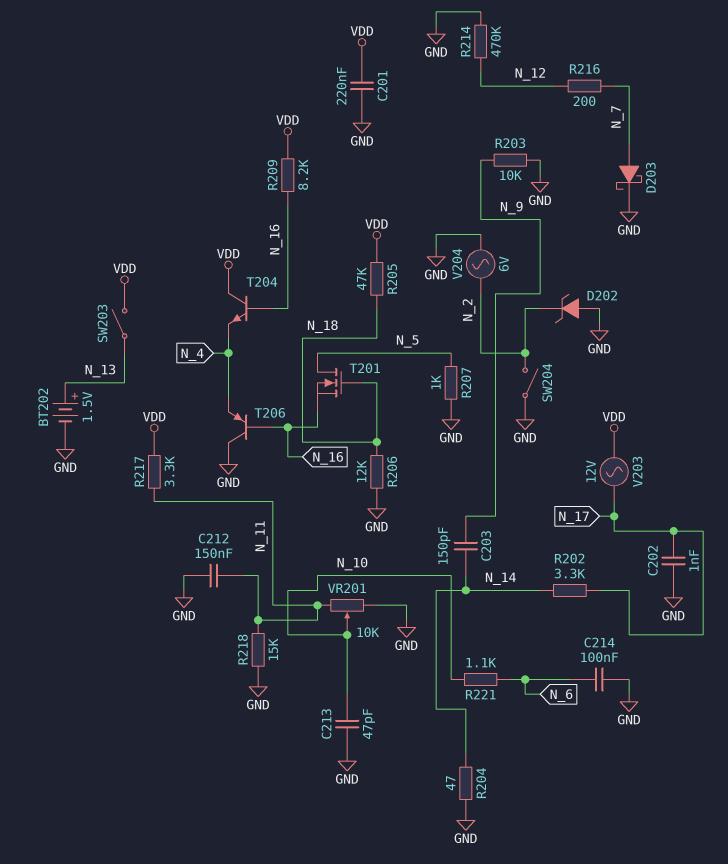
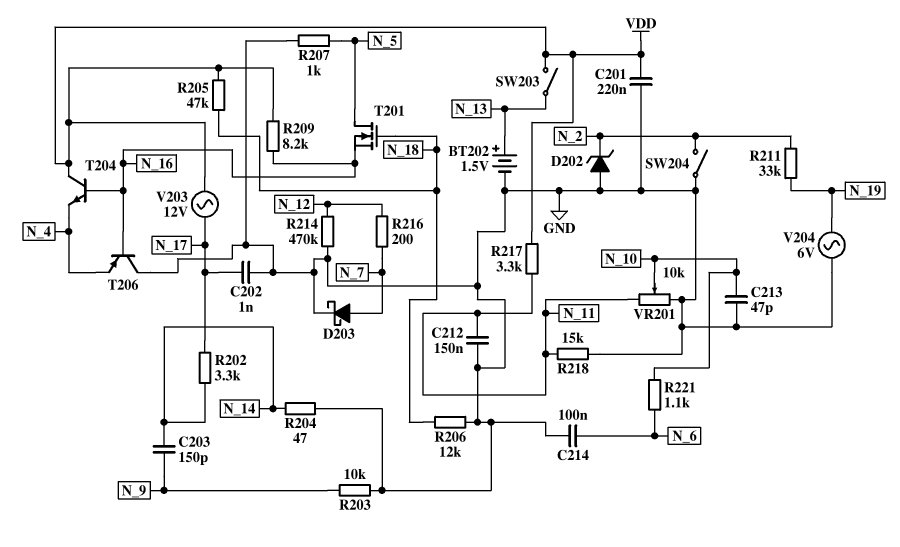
R211: none -> 33k (N_2, N_19)
V204: AC 6V (GND, N_2) -> AC 6V (GND, N_19)

